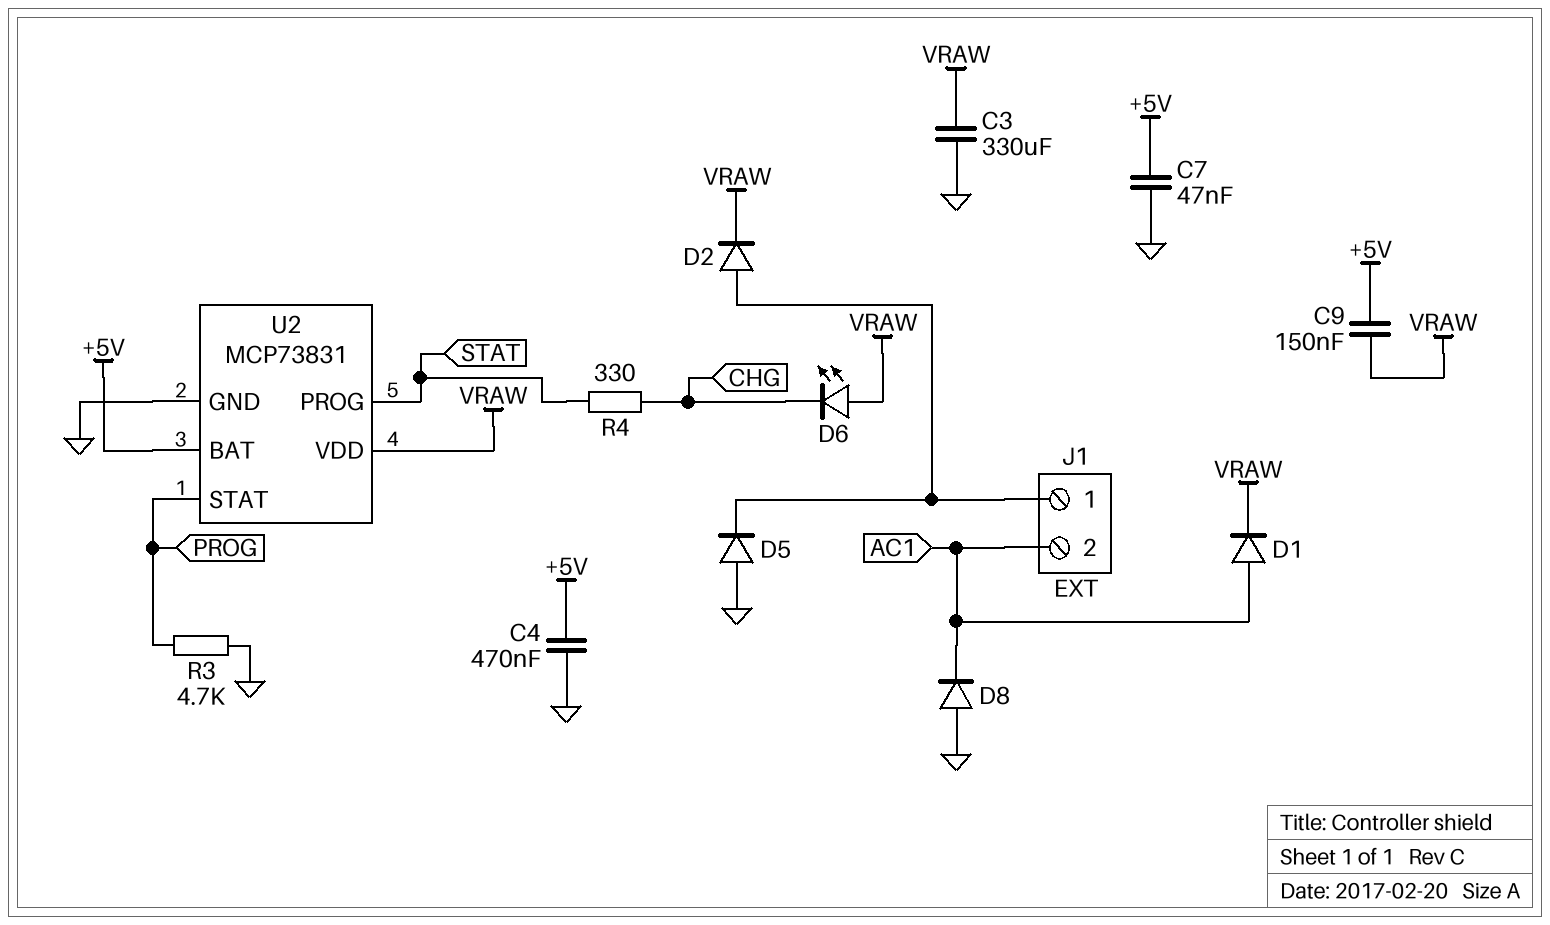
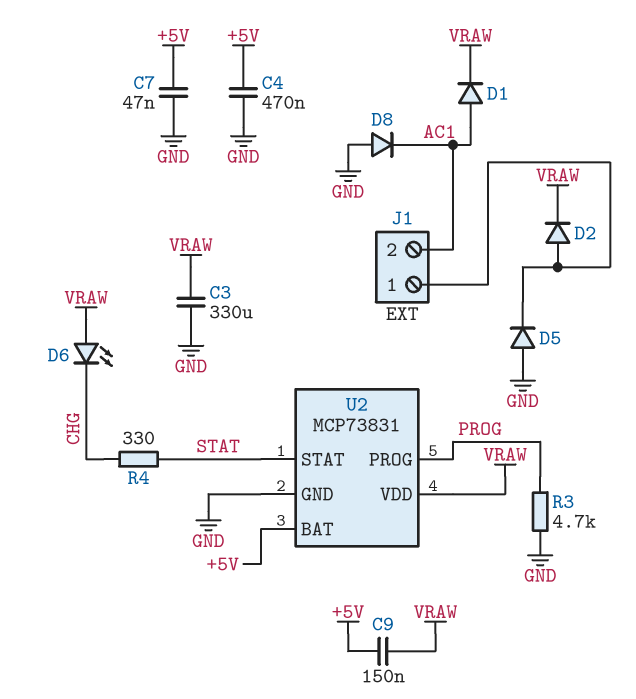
U2 pin PROG: STAT -> PROG
U2 pin STAT: PROG -> STAT

